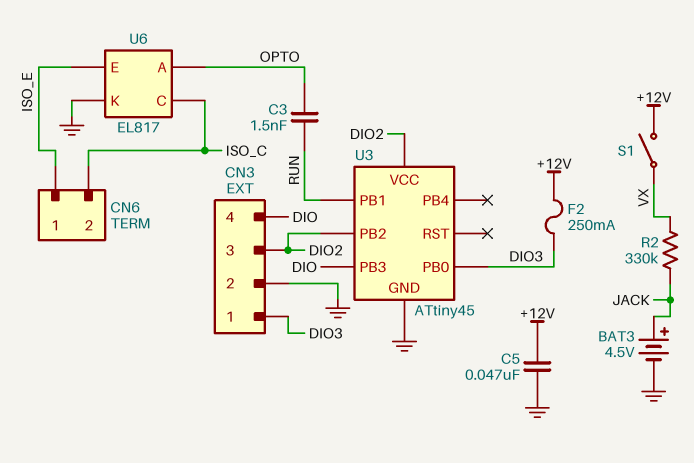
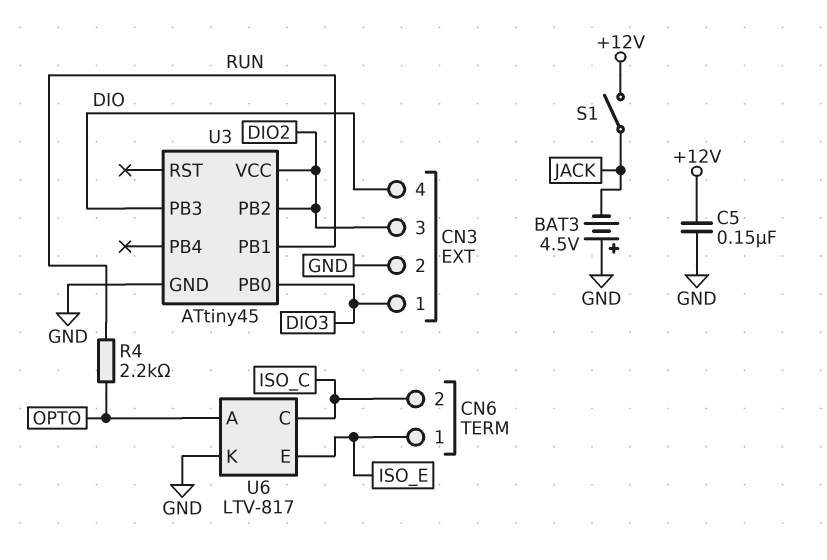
BAT3: 4.5V (plus JACK, minus GND) -> 4.5V (plus GND, minus JACK)
C3: 1.5nF (OPTO, RUN) -> none
C5: 47nF (+12V, GND) -> 150nF (+12V, GND)
F2: 250mA (+12V, DIO3) -> none
R2: 330k (JACK, VX) -> none
R4: none -> 2.2k (OPTO, RUN)
S1: switch (+12V, VX) -> switch (+12V, JACK)
U6: EL817 -> LTV-817

